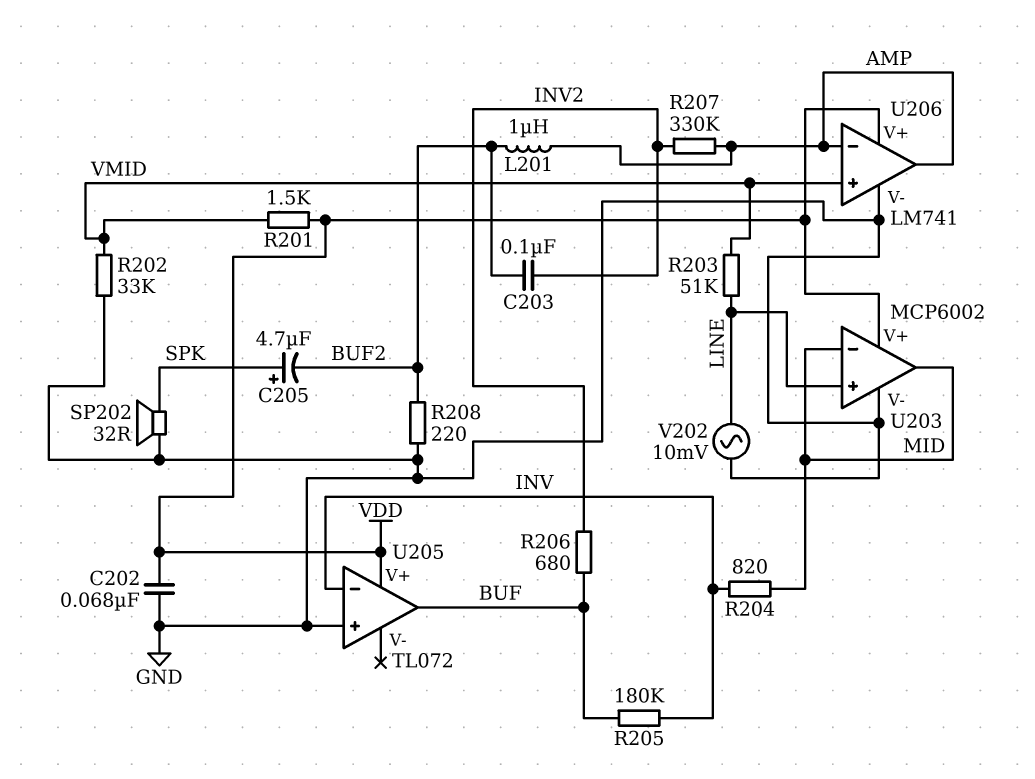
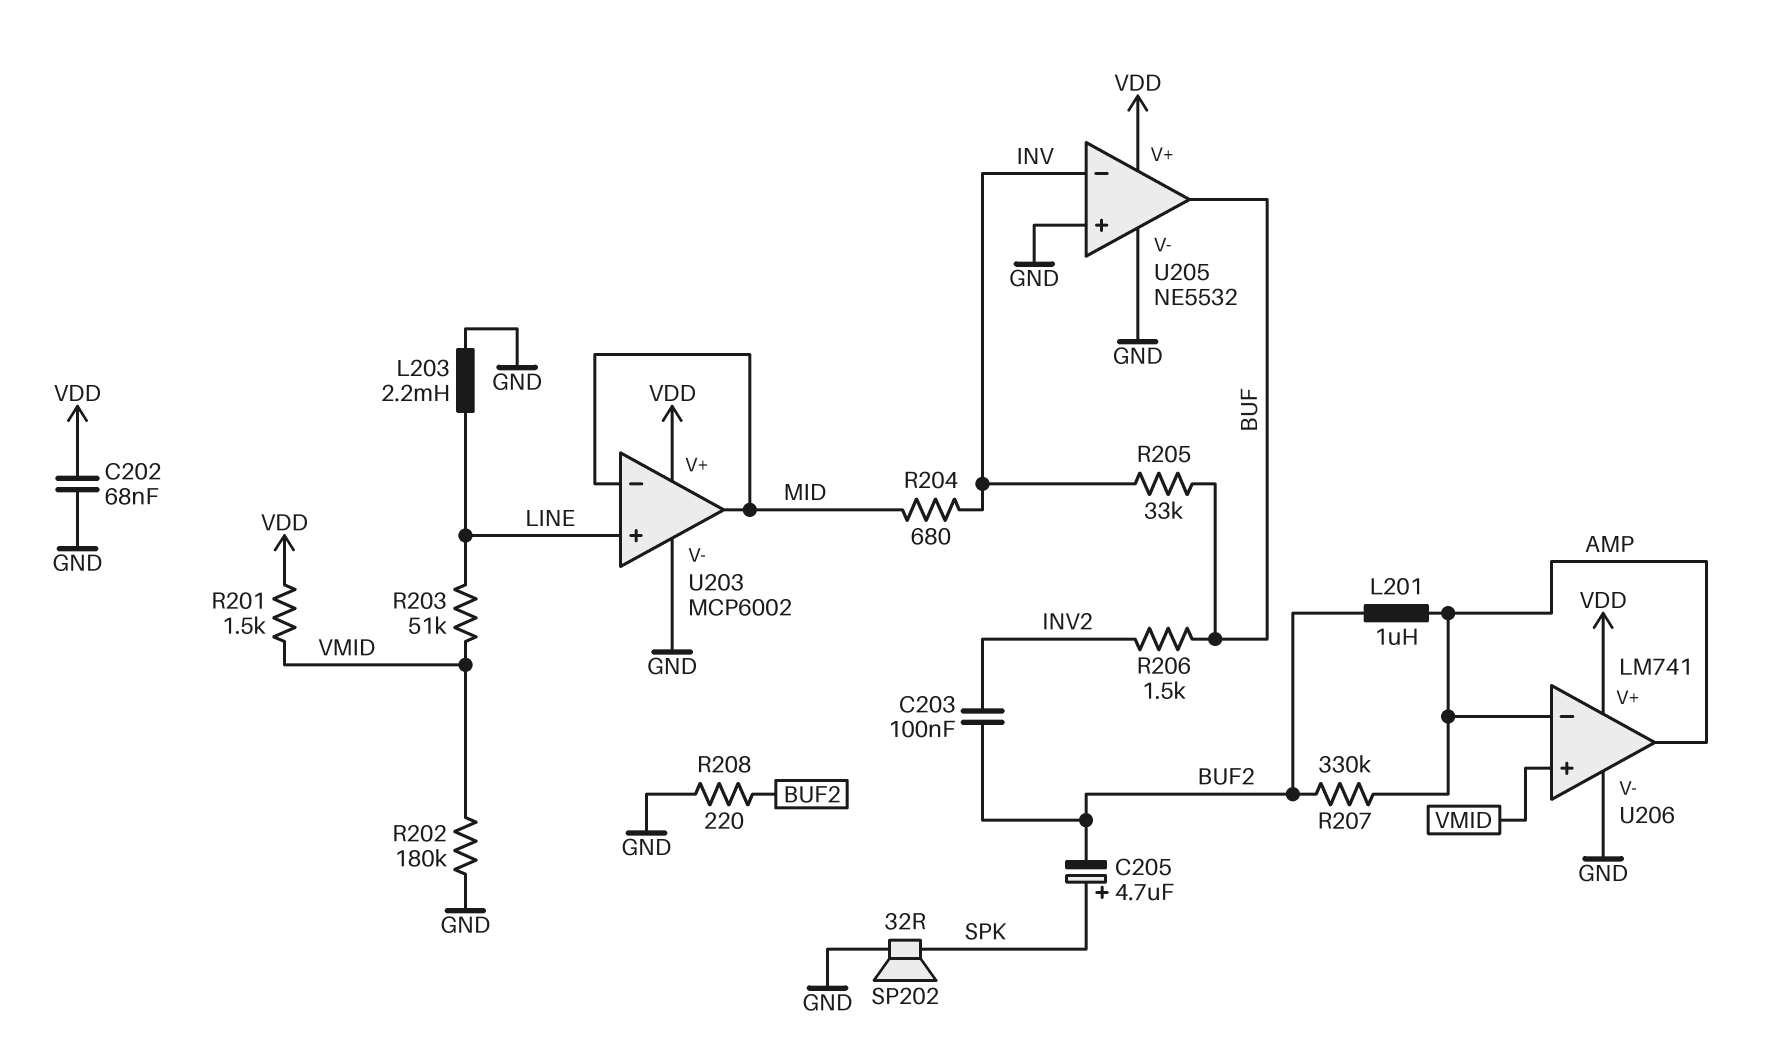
L203: none -> 2.2mH (GND, LINE)
R202: 33k (GND, VMID) -> 180k (GND, VMID)
R204: 820 (INV, MID) -> 680 (INV, MID)
R205: 180k (BUF, INV) -> 33k (BUF, INV)
R206: 680 (BUF, INV2) -> 1.5k (BUF, INV2)
R207: 330k (AMP, INV2) -> 330k (AMP, BUF2)
U205: TL072 -> NE5532
U205 pin V-: none -> GND
V202: AC 10mV (GND, LINE) -> none

